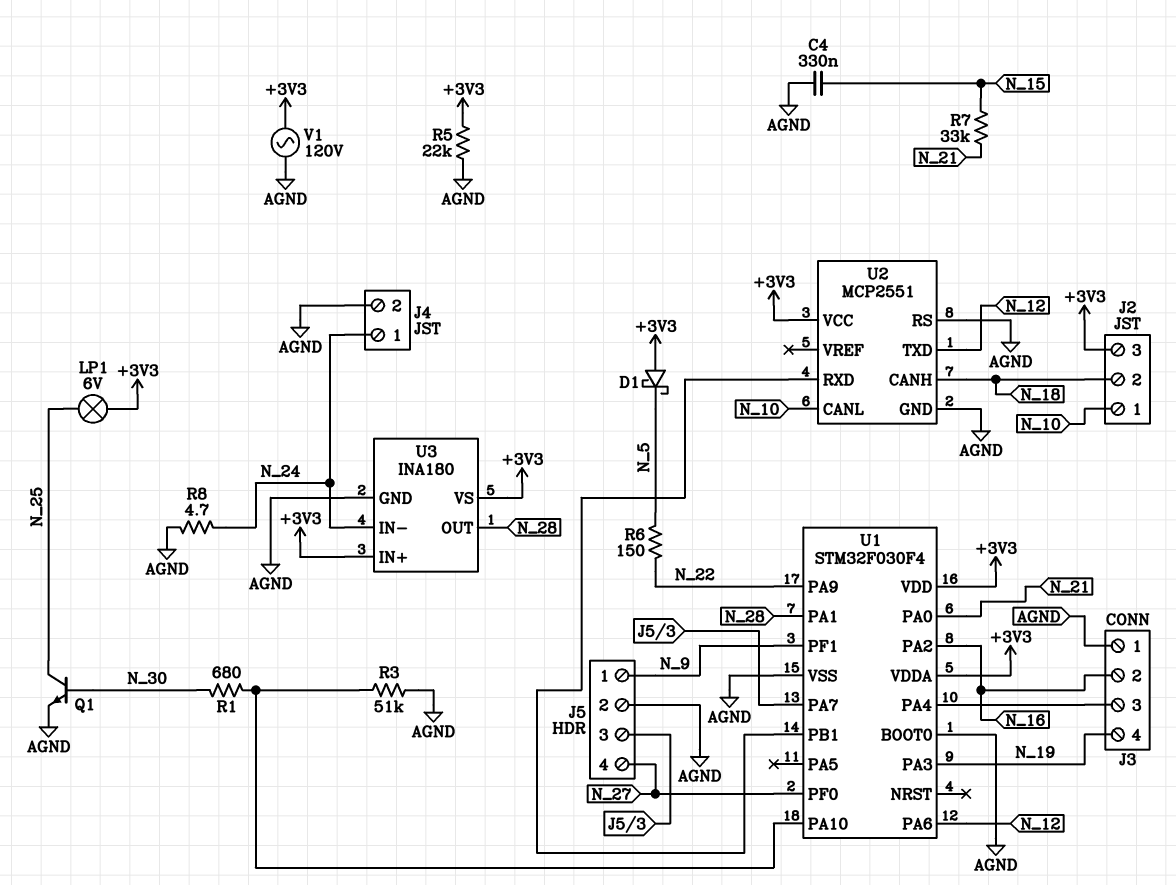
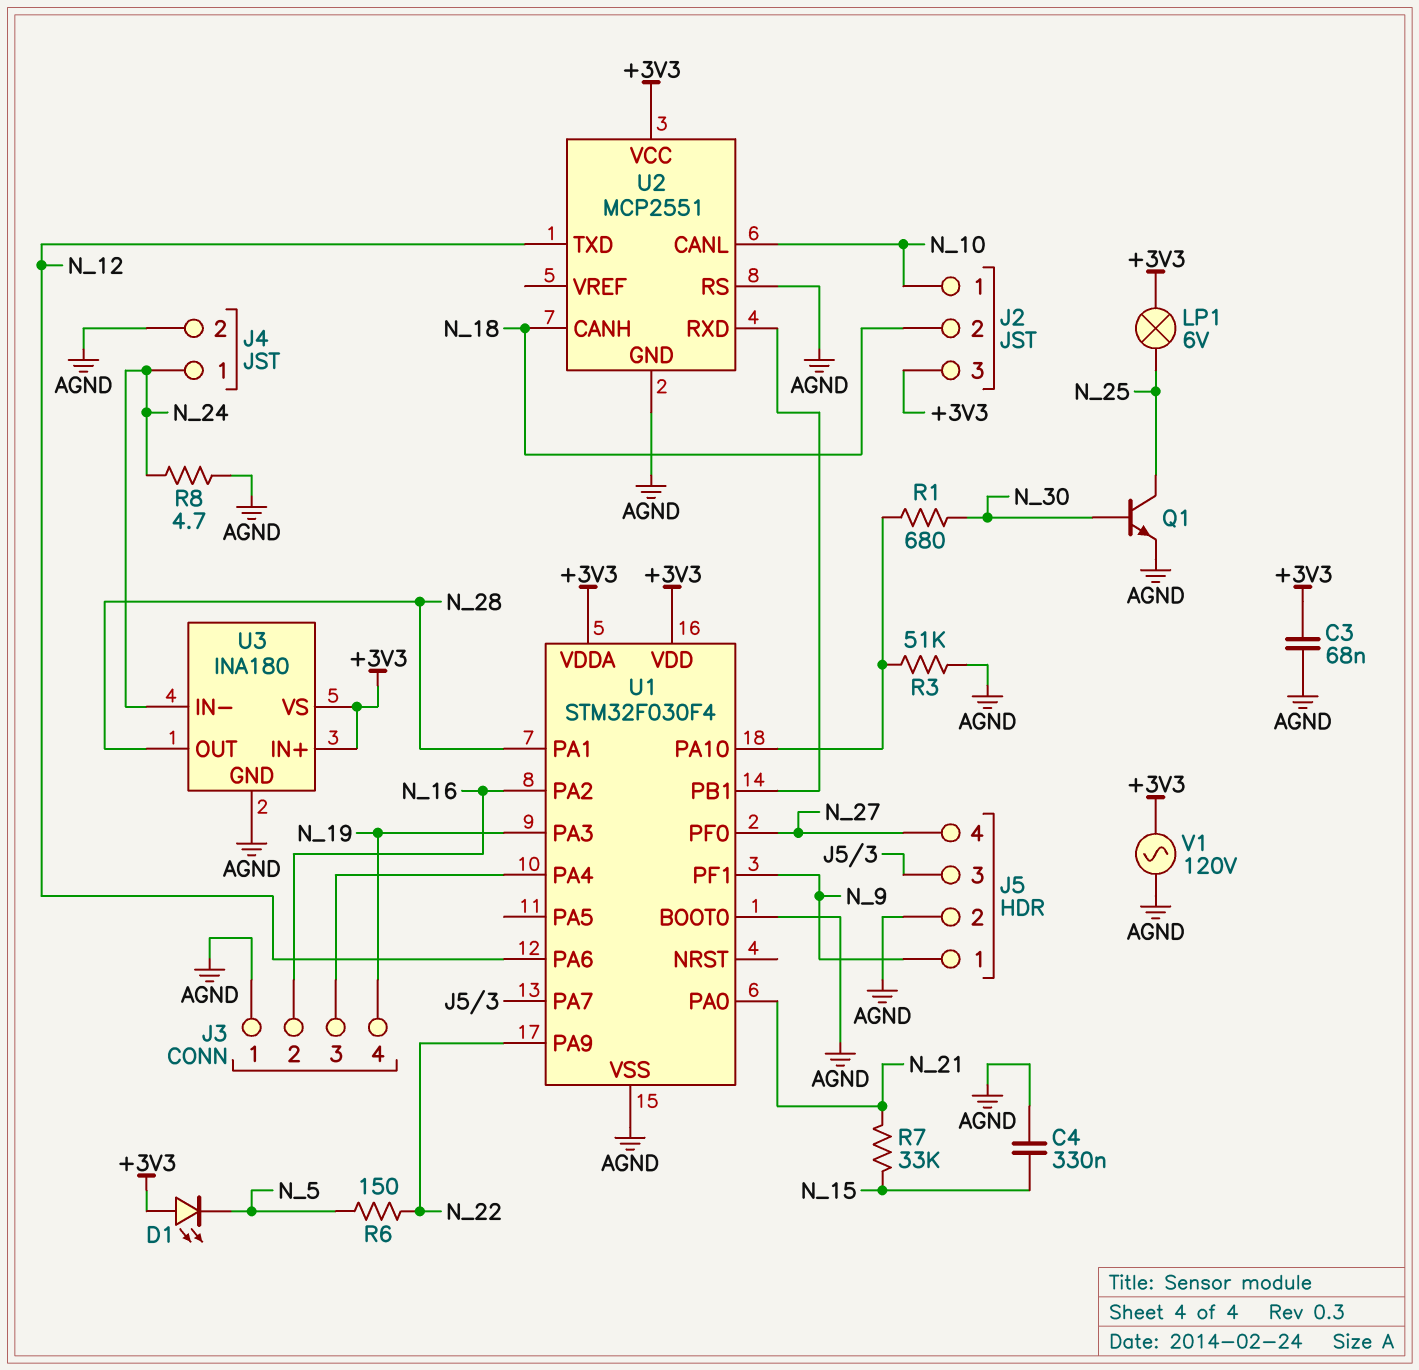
C3: none -> 68nF (+3V3, AGND)
D1: schottky (A +3V3, K N_5) -> LED (A +3V3, K N_5)
R5: 22k (+3V3, AGND) -> none

